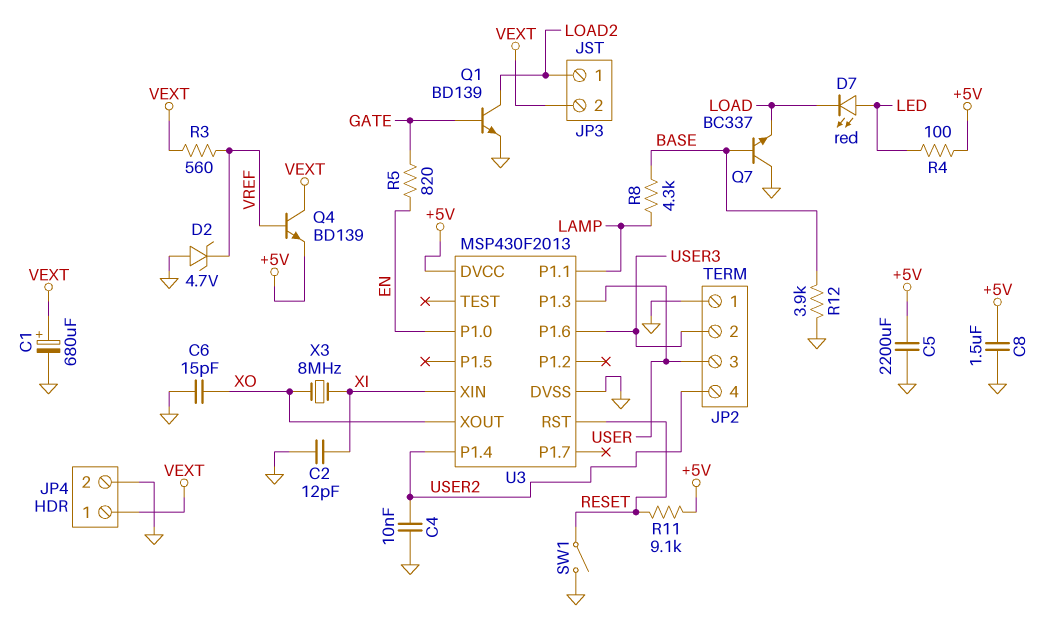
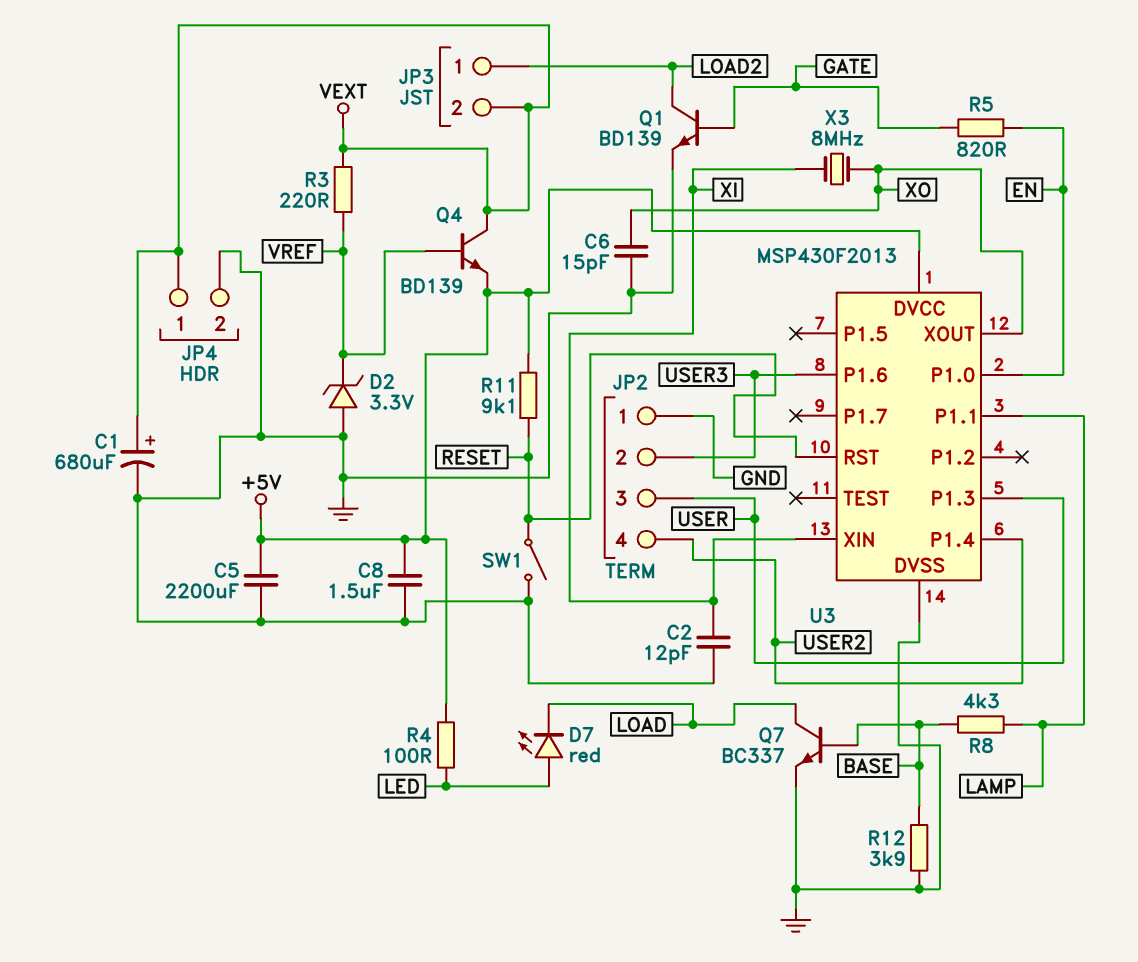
C4: 10nF (GND, USER2) -> none
D2: zener 4.7V (A GND, K VREF) -> zener 3.3V (A GND, K VREF)
Q7: NPN BC337 (B BASE, C GND, E LOAD) -> NPN BC337 (B BASE, C LOAD, E GND)
R3: 560 (VEXT, VREF) -> 220 (VEXT, VREF)

